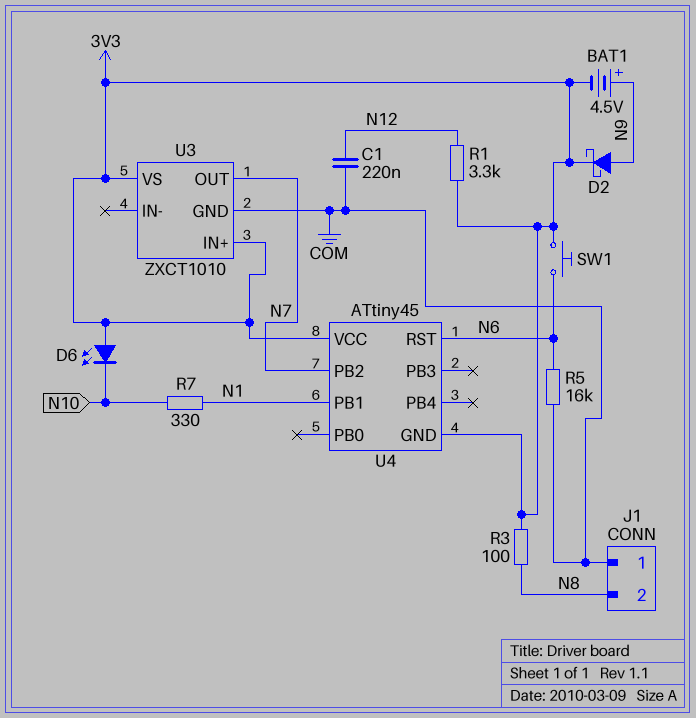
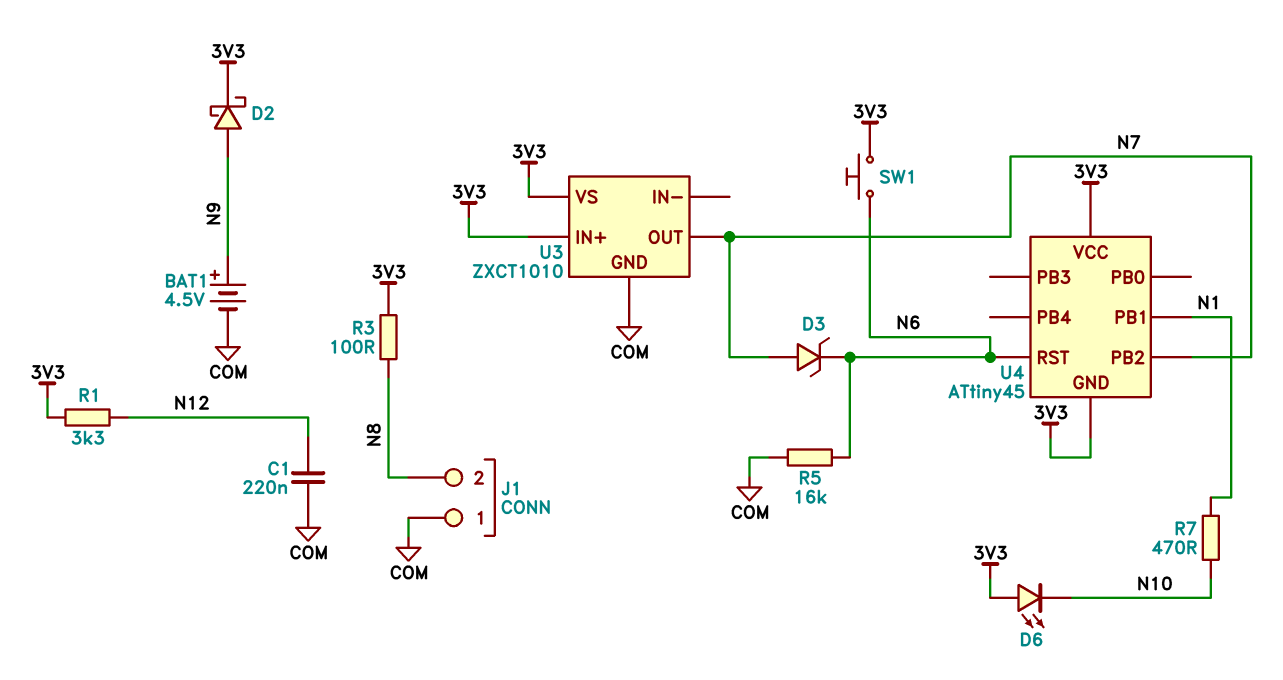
BAT1: 4.5V (plus N9, minus 3V3) -> 4.5V (plus N9, minus COM)
D3: none -> zener (A N7, K N6)
R7: 330 (N1, N10) -> 470 (N1, N10)

